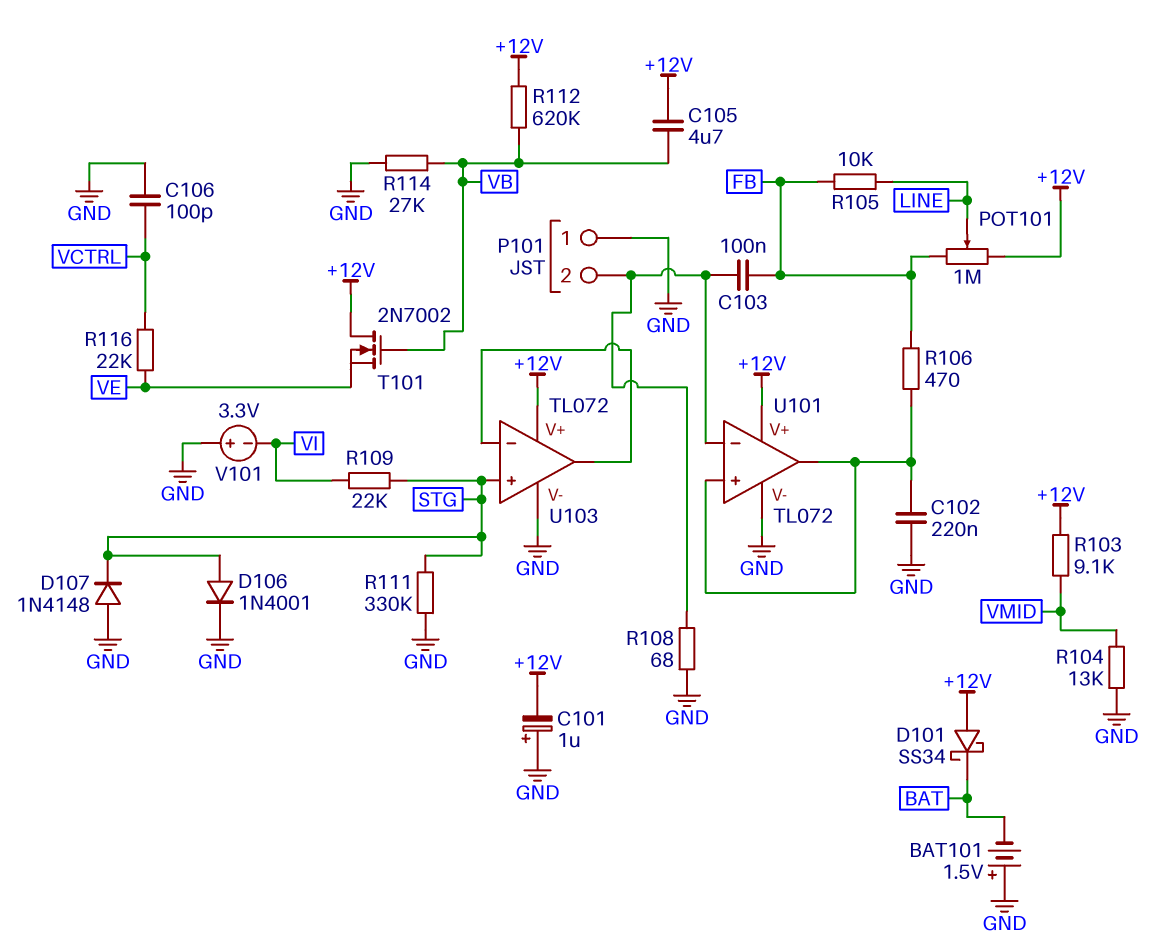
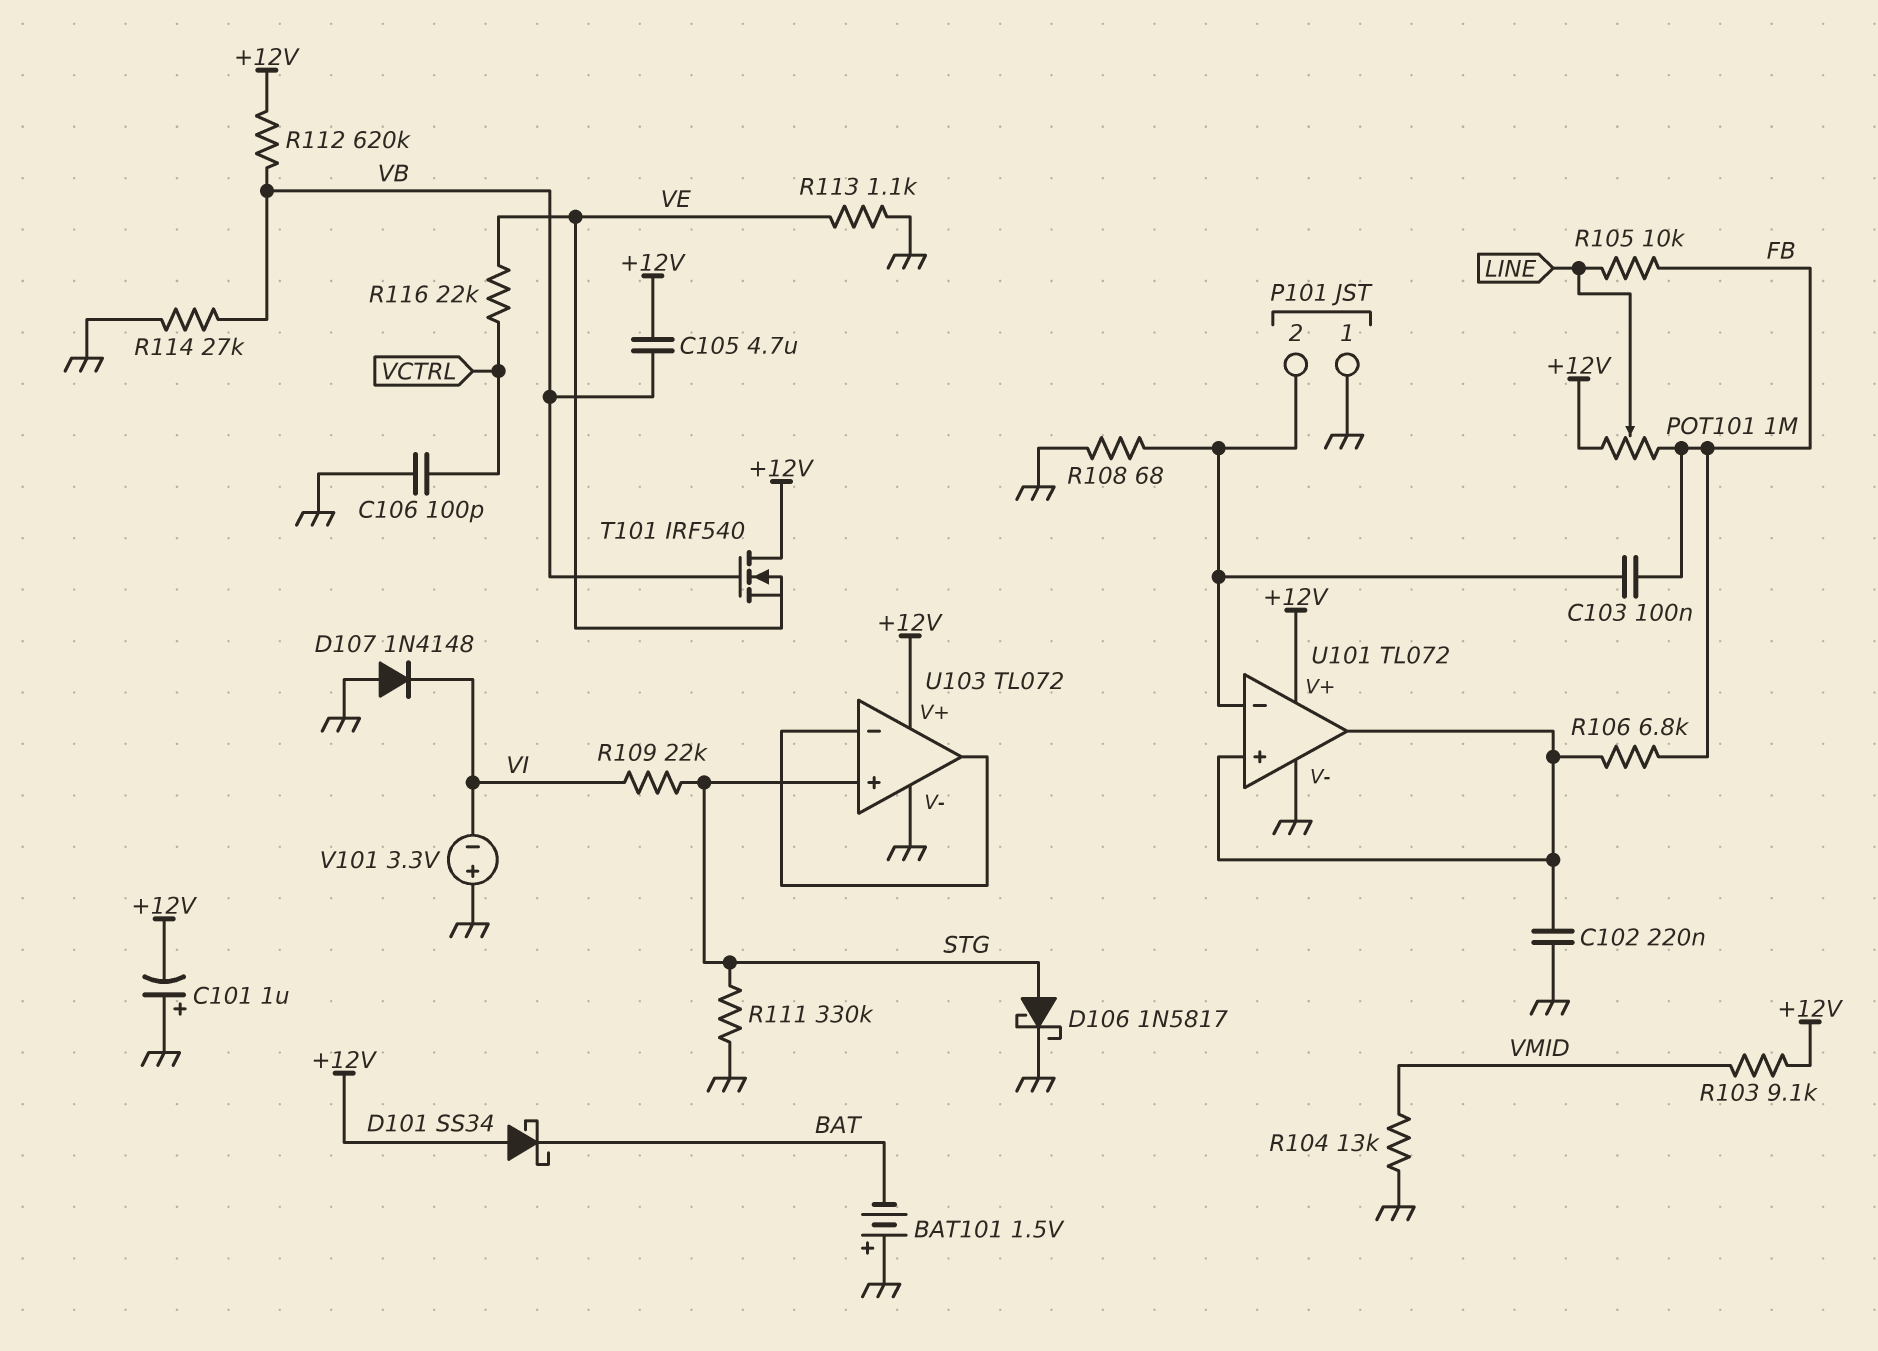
D106: diode 1N4001 (A STG, K GND) -> schottky 1N5817 (A STG, K GND)
D107: diode 1N4148 (A GND, K STG) -> diode 1N4148 (A GND, K VI)
R106: 470 (FB, U101/in+) -> 6.8k (FB, U101/in+)
R113: none -> 1.1k (GND, VE)
T101: NMOS 2N7002 (G VB, D +12V, S VE) -> NMOS IRF540 (G VB, D +12V, S VE)

